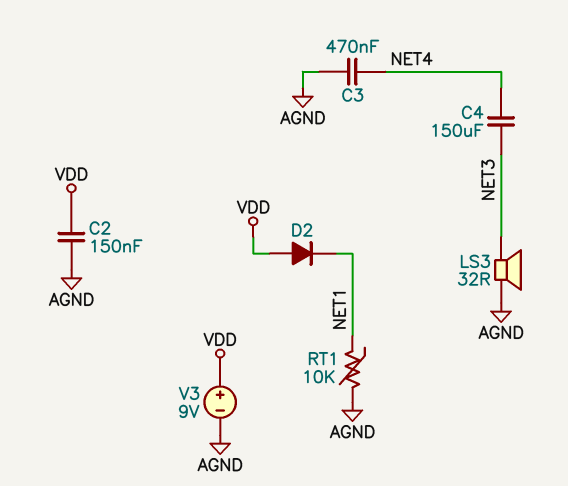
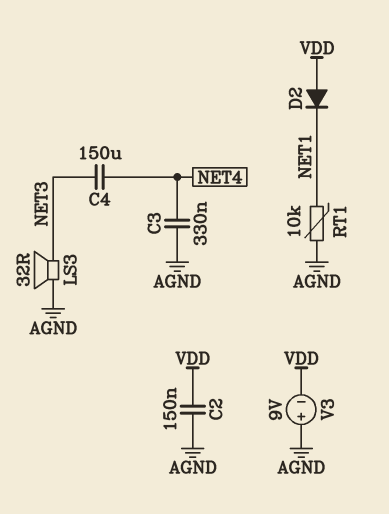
C3: 470nF (AGND, NET4) -> 330nF (AGND, NET4)
V3: 9V (plus VDD, minus AGND) -> 9V (plus AGND, minus VDD)

